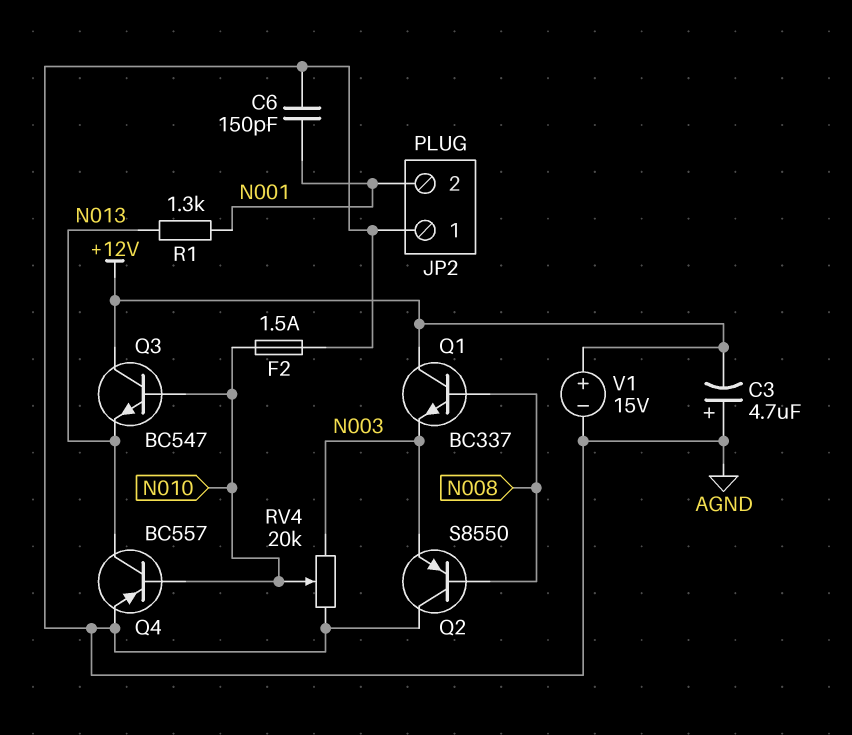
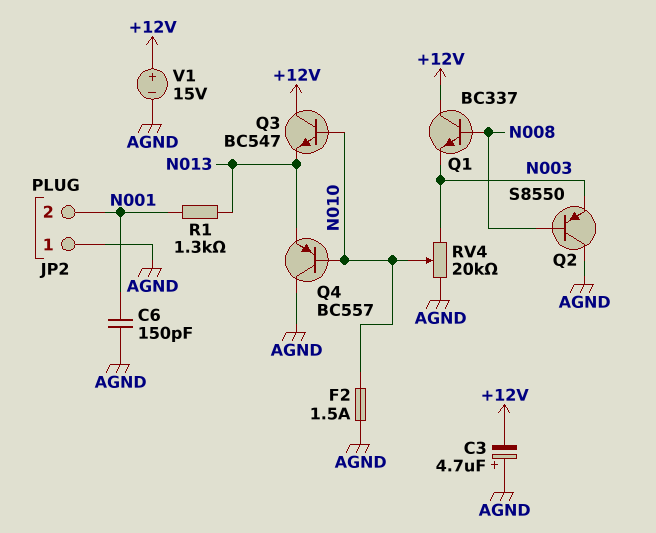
Q4: PNP BC557 (B N010, C N013, E AGND) -> PNP BC557 (B N010, C AGND, E N013)

